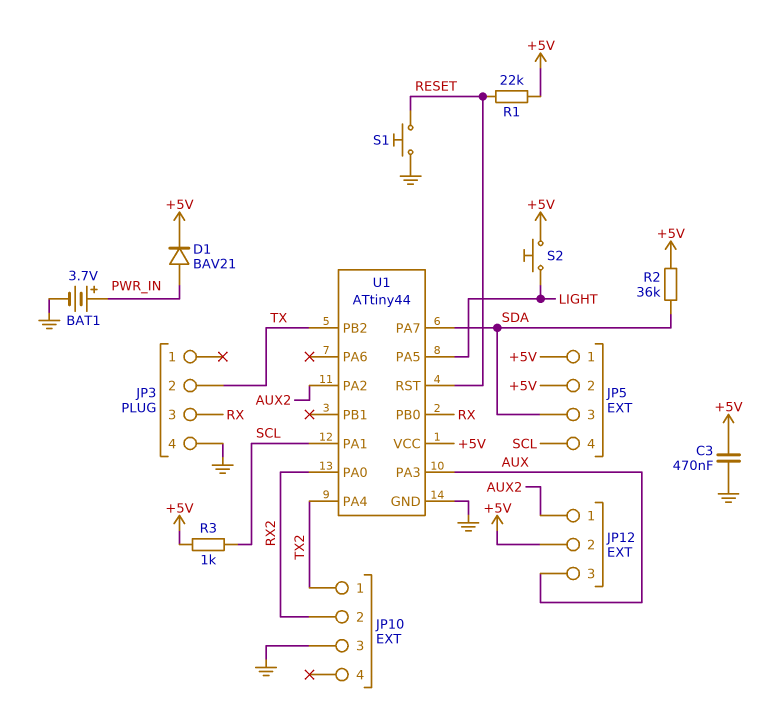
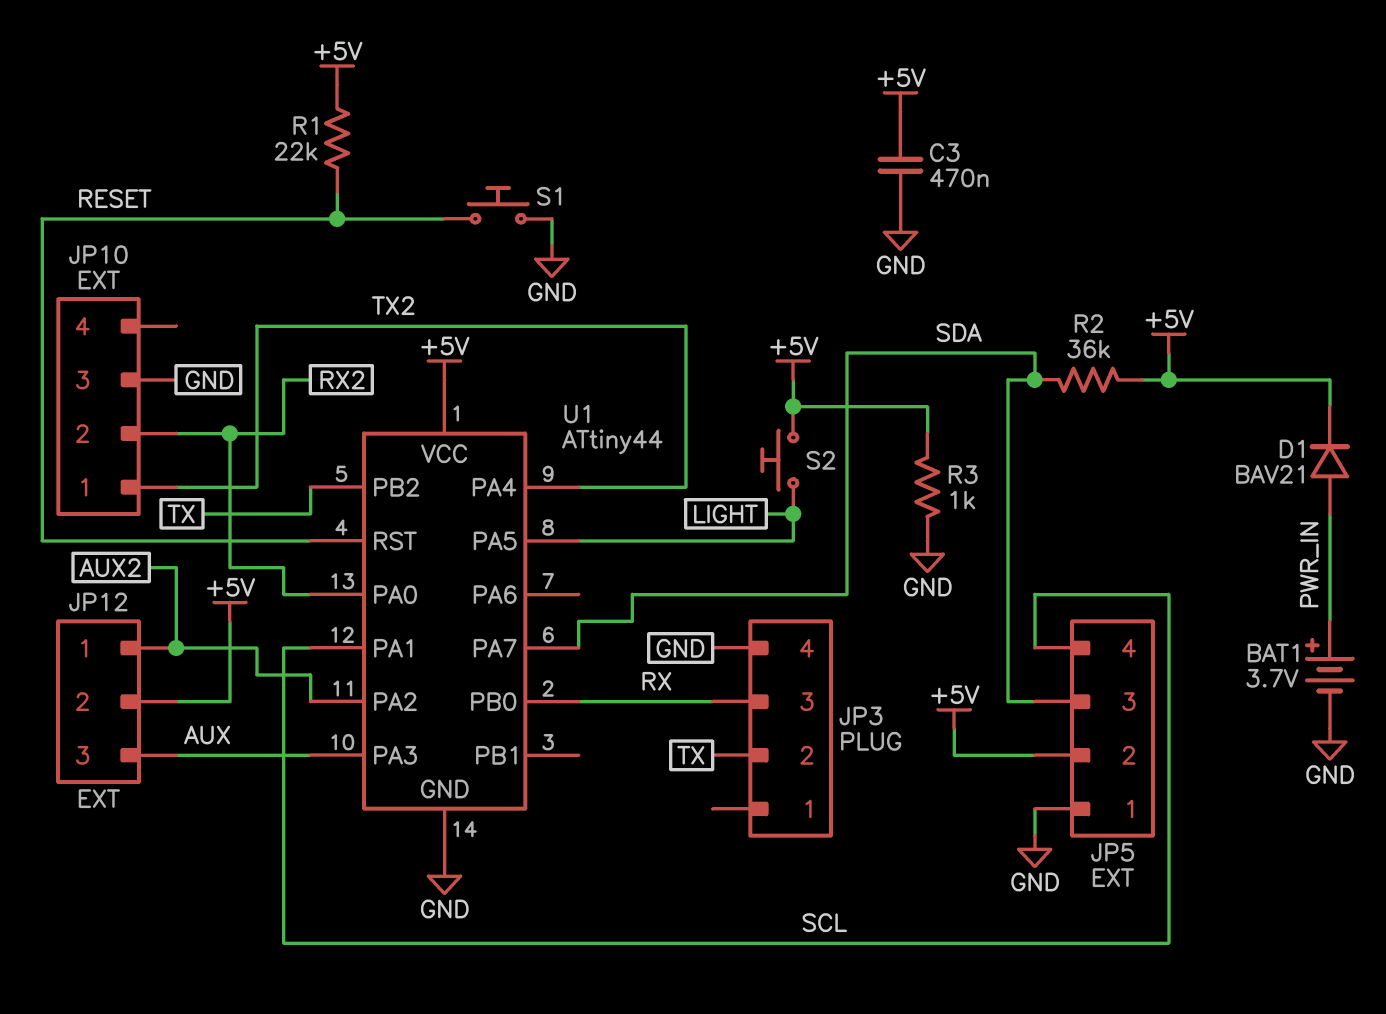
JP5 pin 1: +5V -> GND
R3: 1k (+5V, SCL) -> 1k (+5V, GND)

